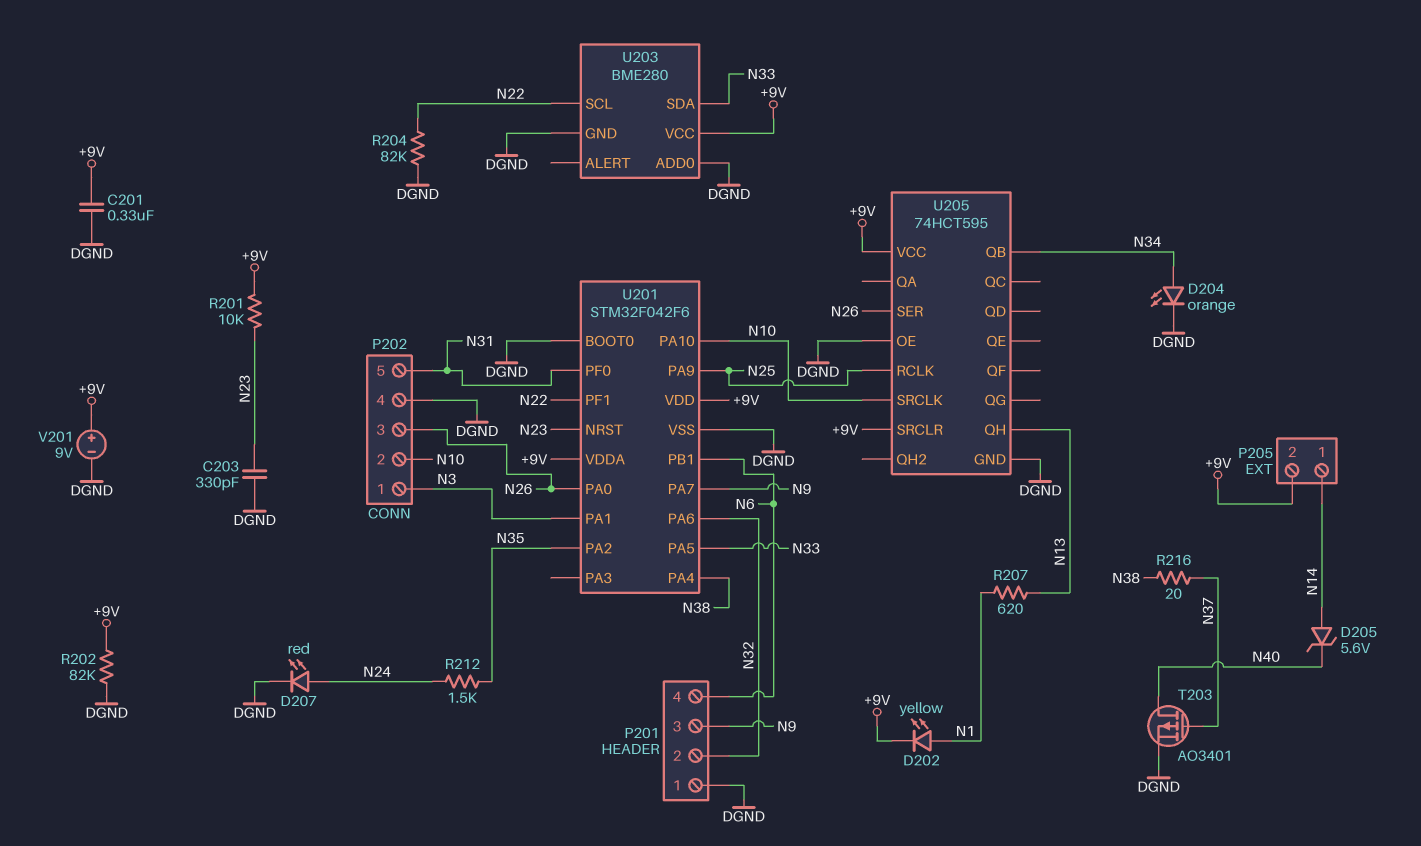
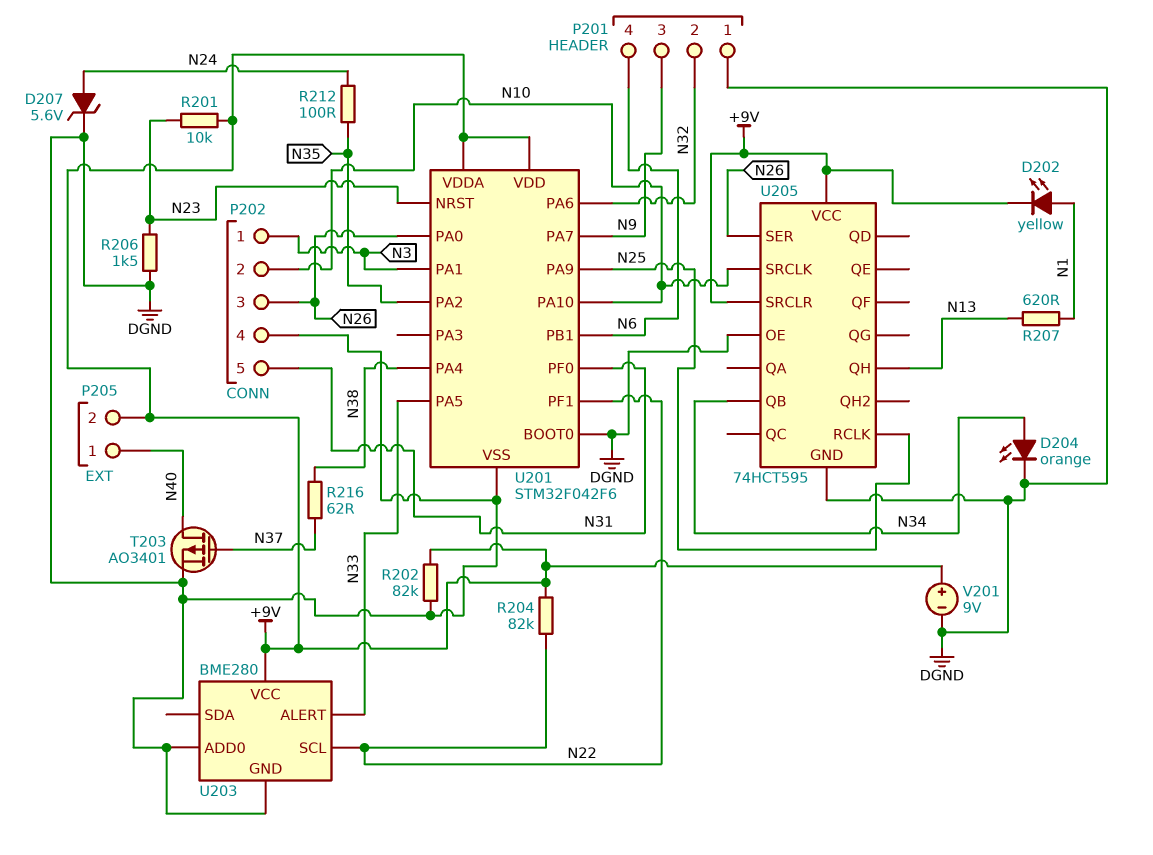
C201: 330nF (+9V, DGND) -> none
C203: 330pF (DGND, N23) -> none
D205: zener 5.6V (A N14, K N40) -> none
D207: LED red (A N24, K DGND) -> zener 5.6V (A N24, K DGND)
P205 pin 1: N14 -> N40
R204: 82k (DGND, N22) -> 82k (+9V, N22)
R206: none -> 1.5k (DGND, N23)
R212: 1.5k (N24, N35) -> 100 (N24, N35)
R216: 20 (N37, N38) -> 62 (N37, N38)
U203 pin ALERT: none -> N33
U203 pin SDA: N33 -> none

